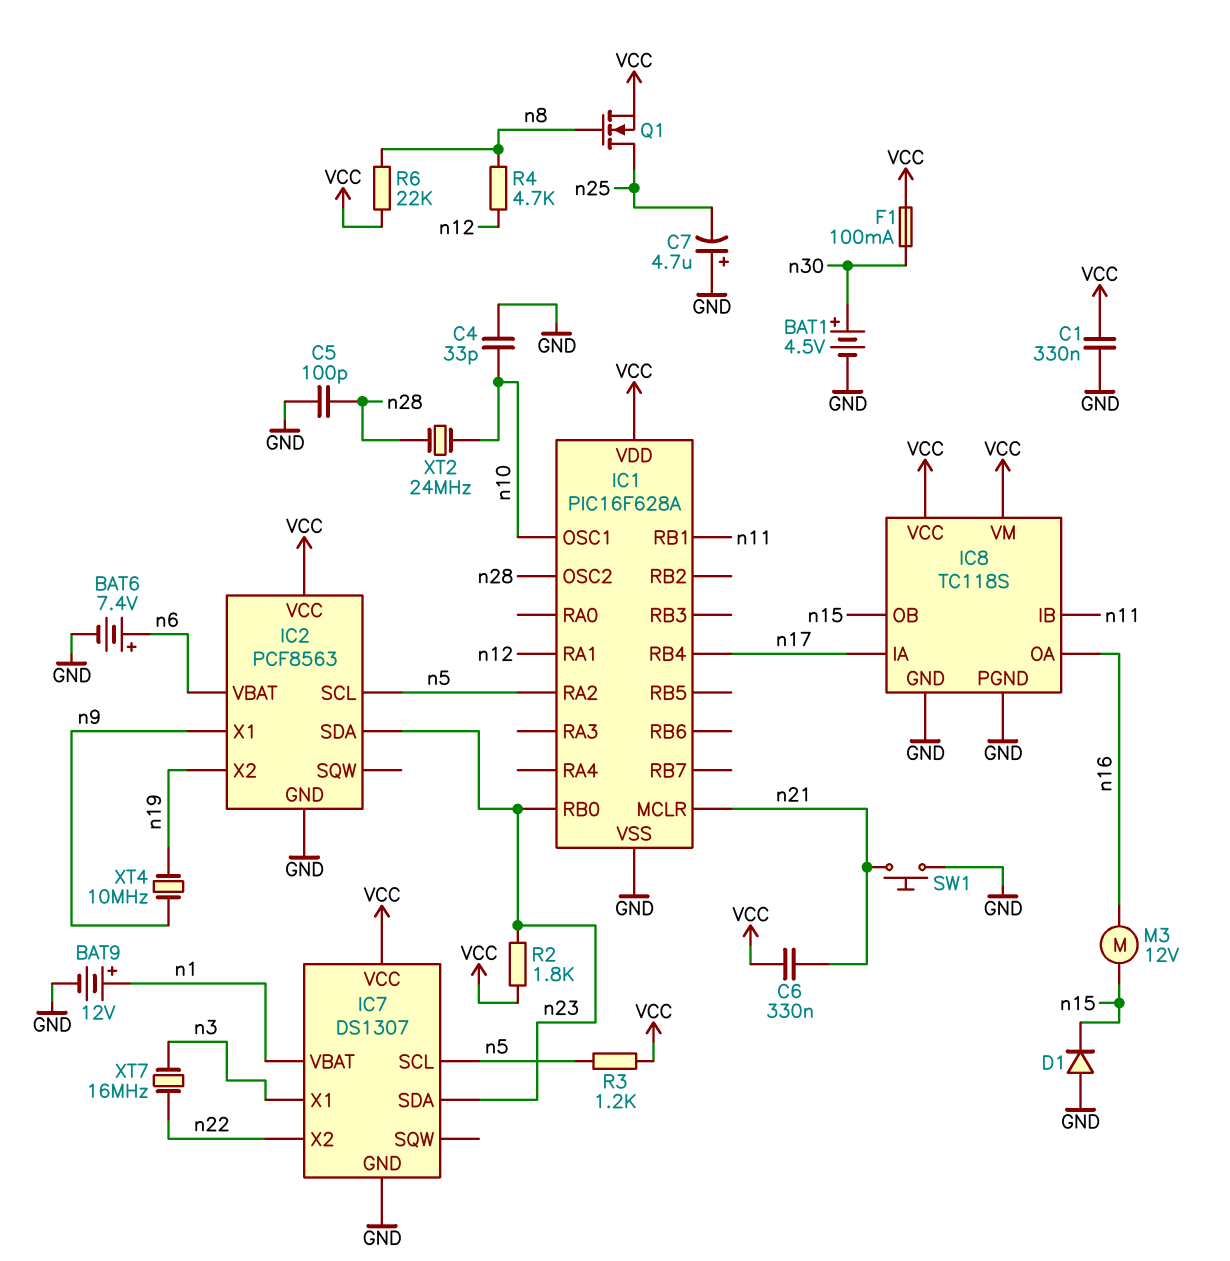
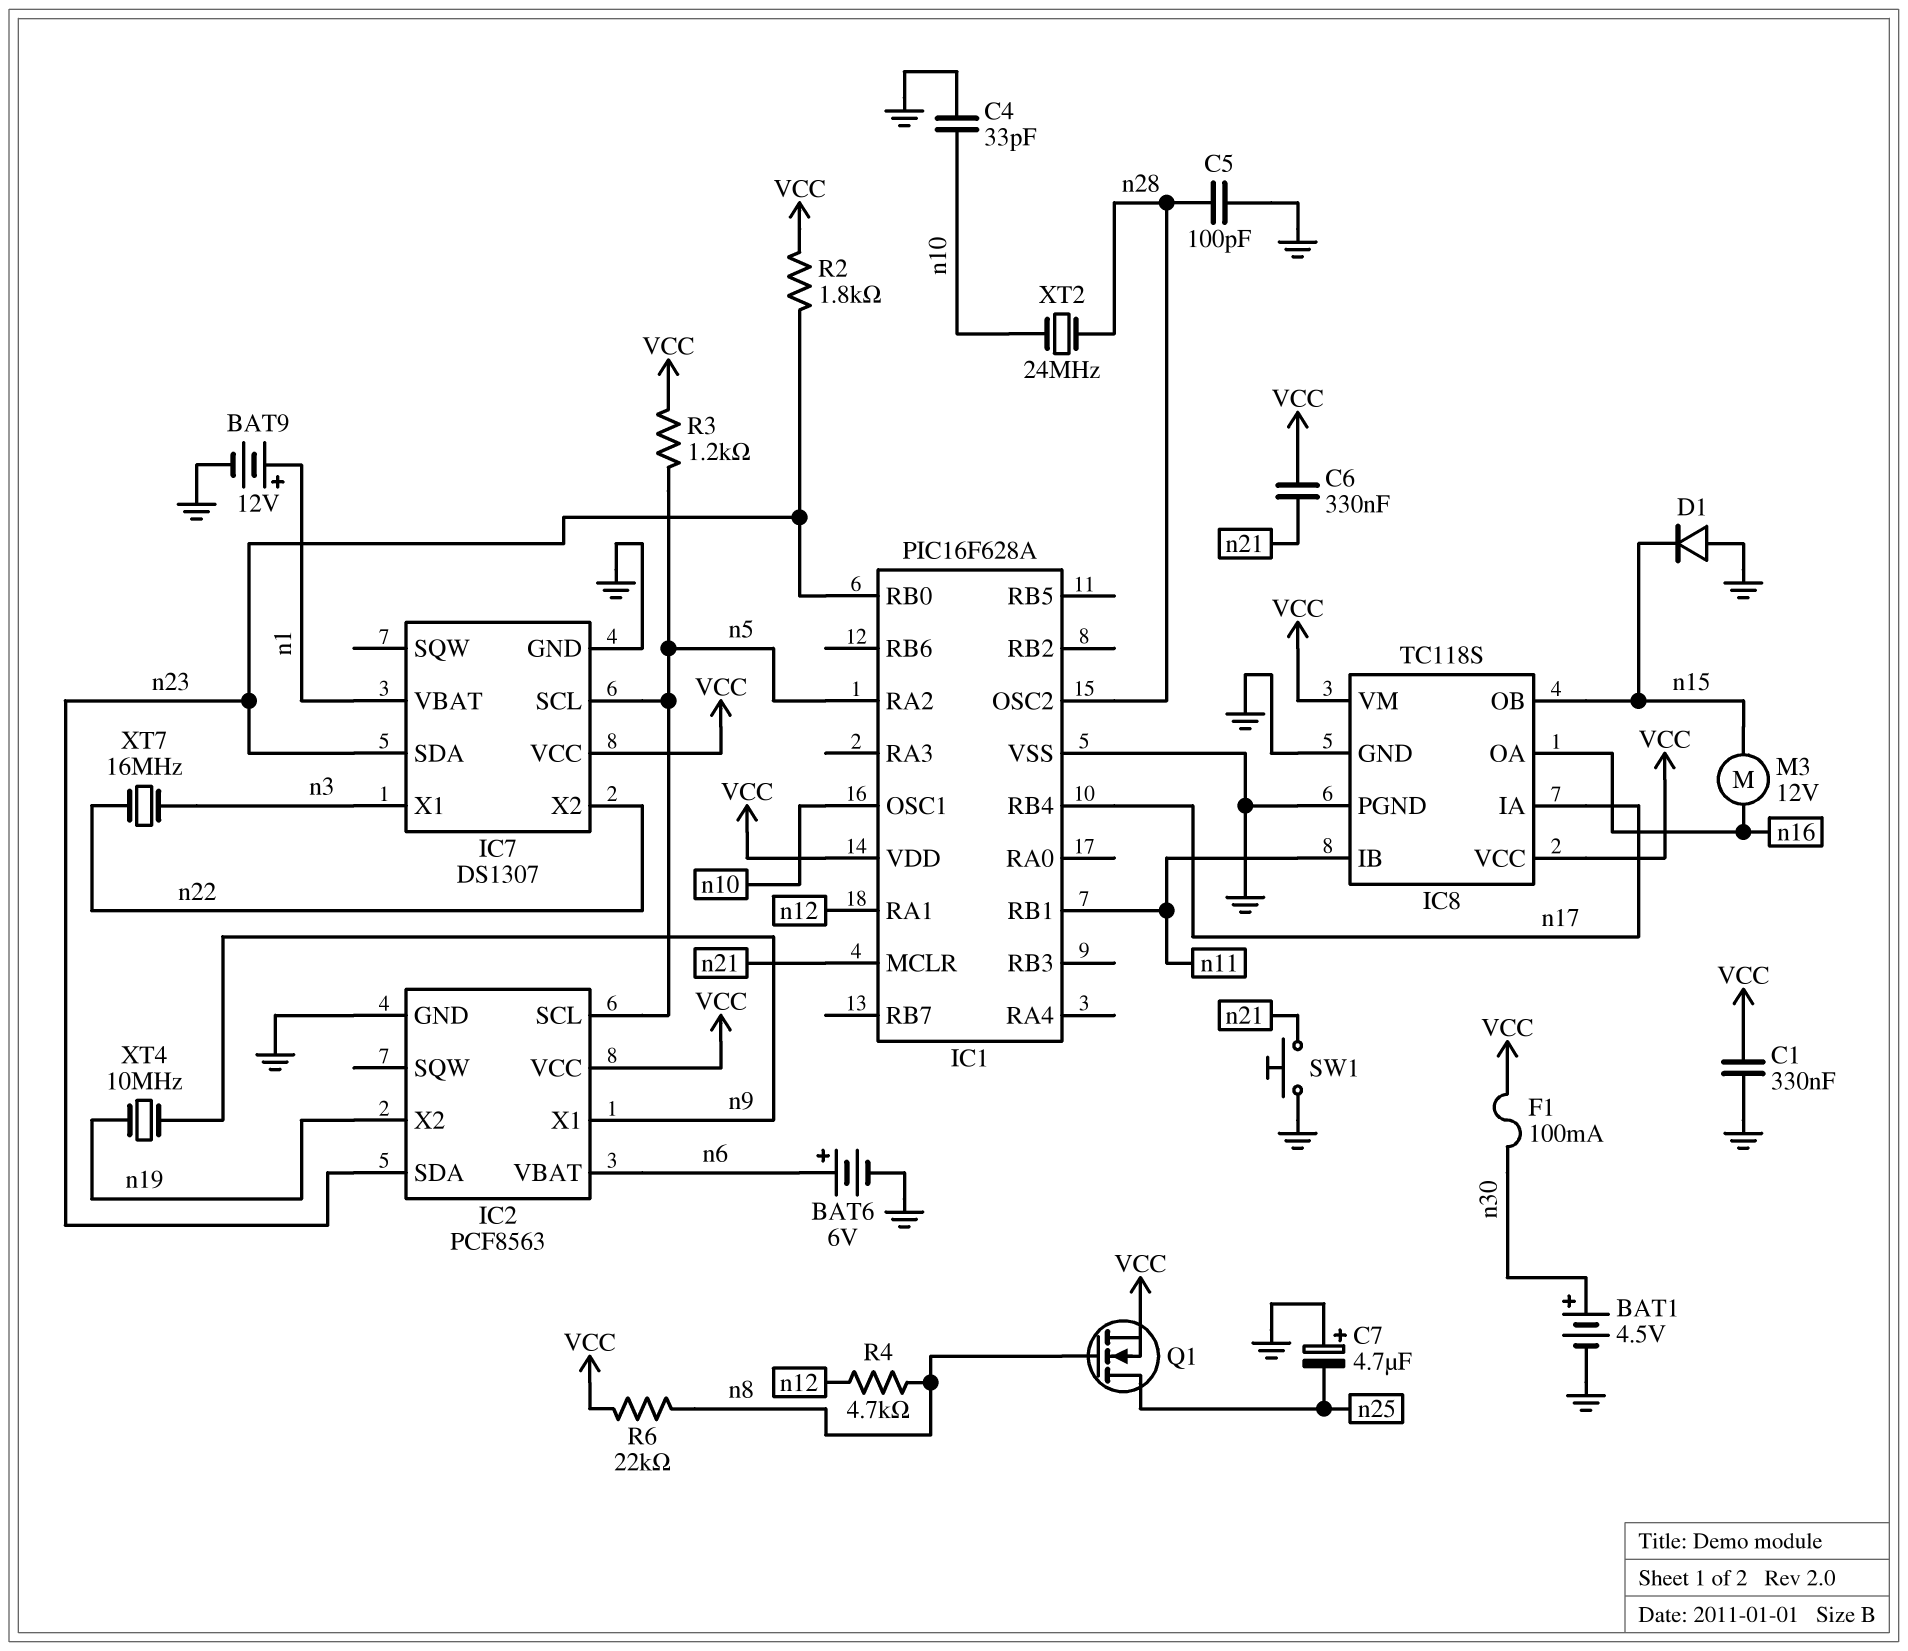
BAT6: 7.4V (plus n6, minus GND) -> 6V (plus n6, minus GND)

